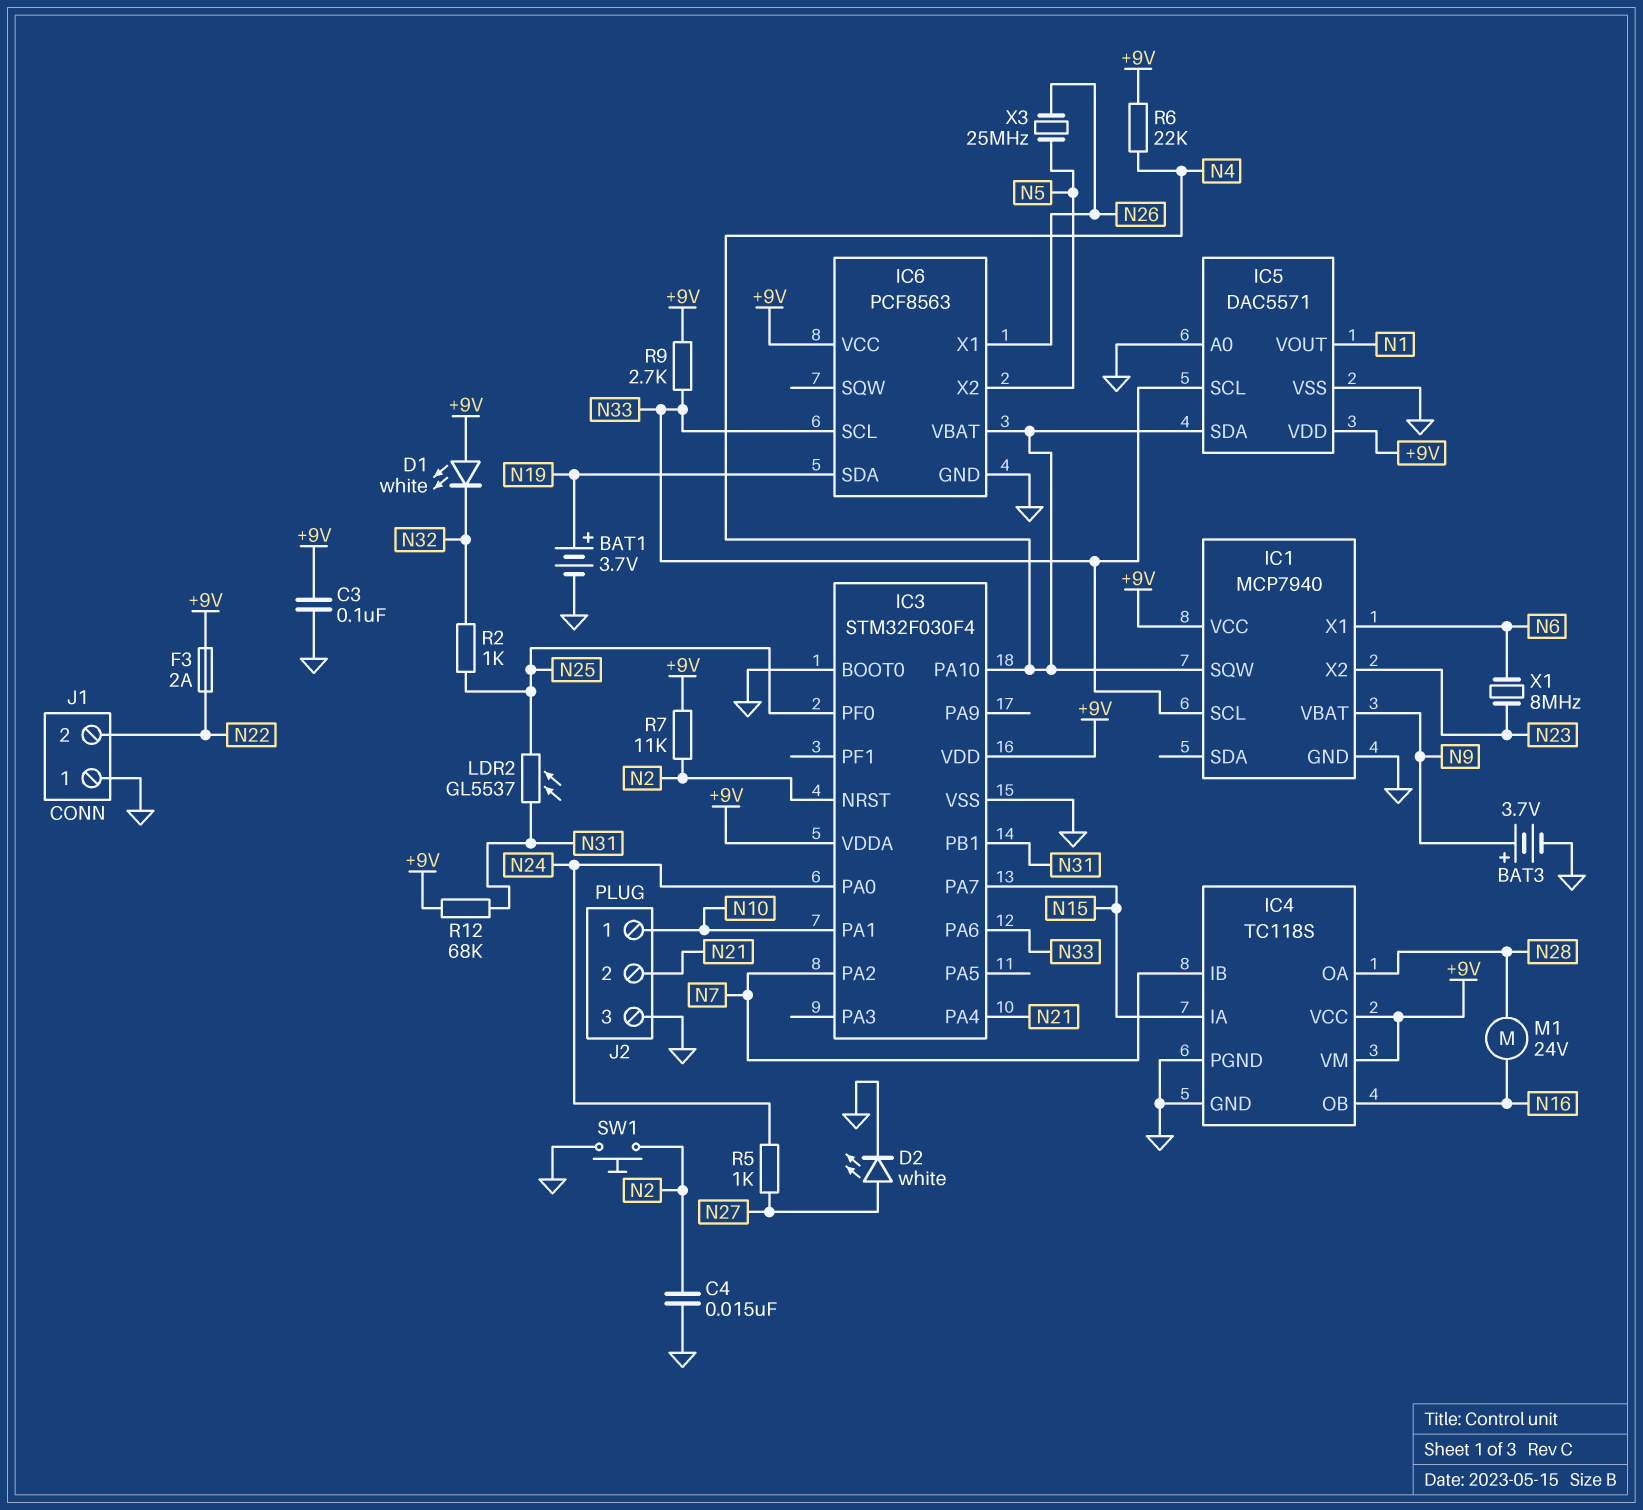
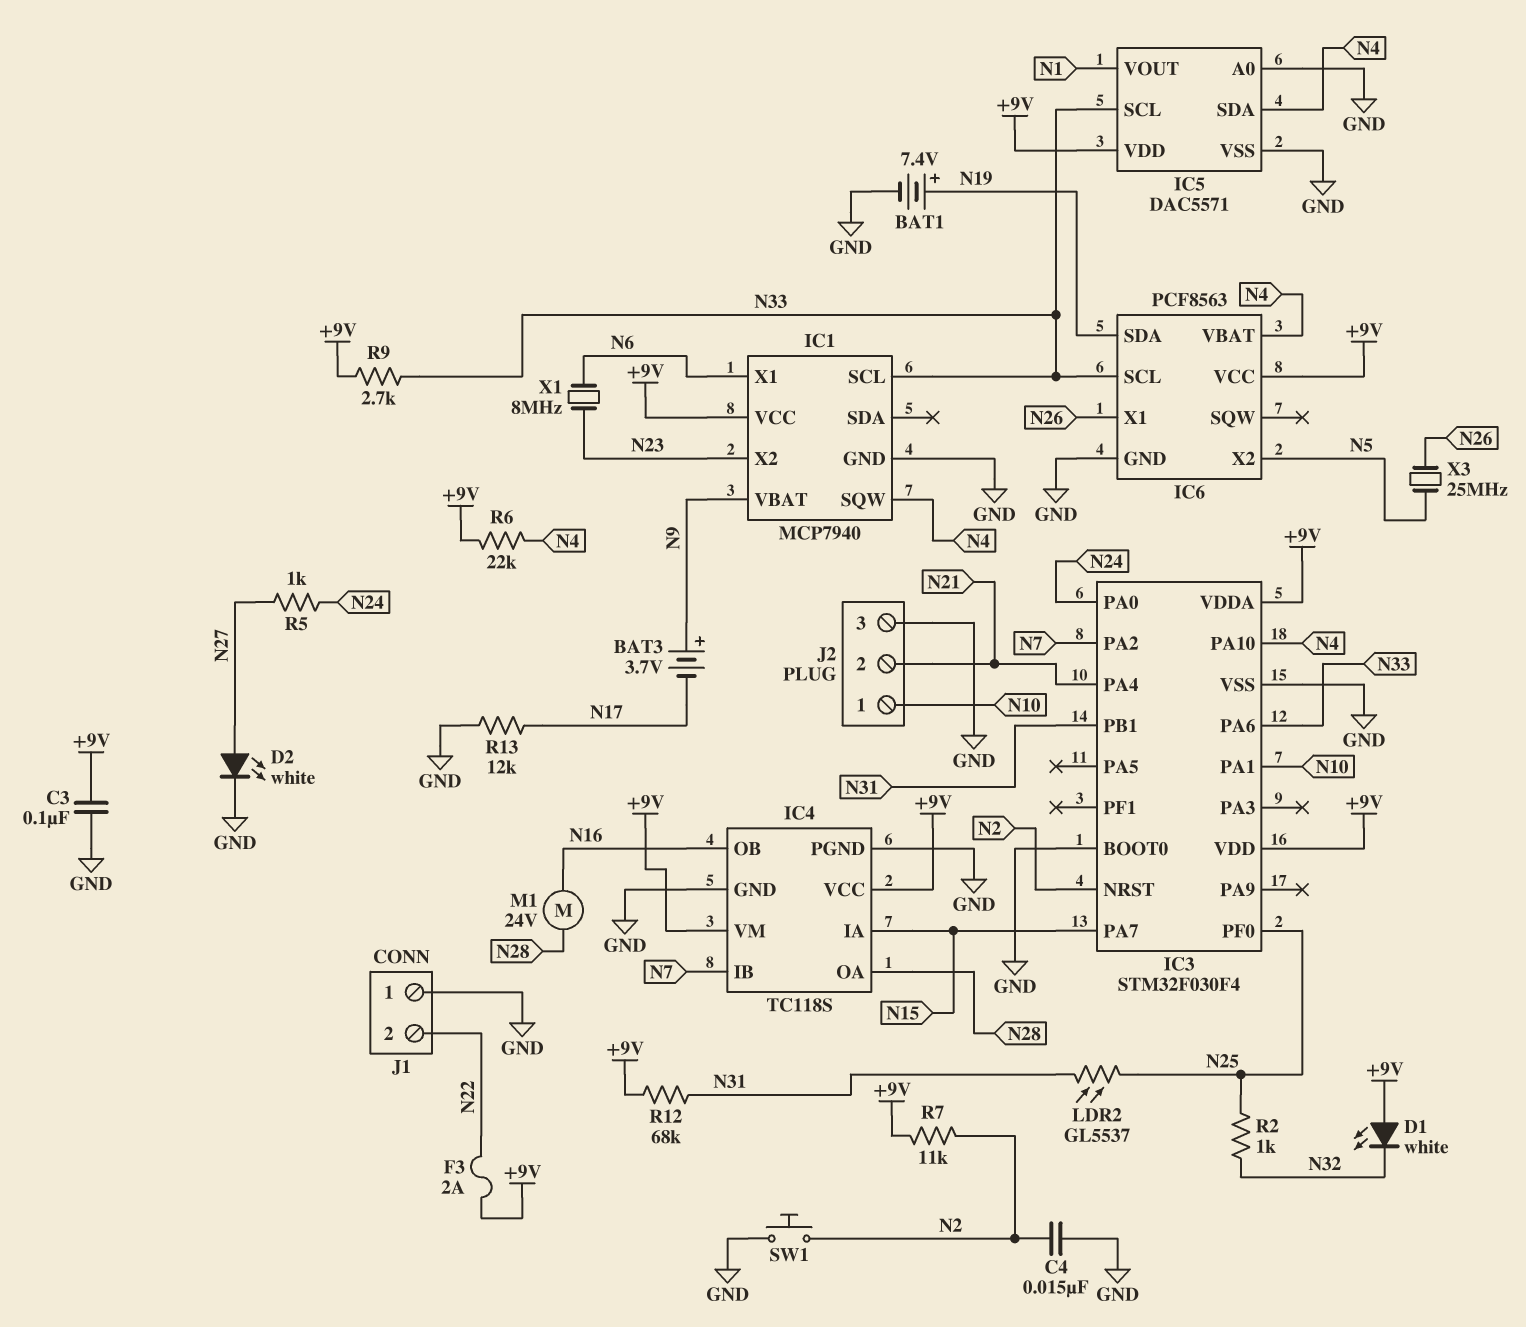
BAT1: 3.7V (plus N19, minus GND) -> 7.4V (plus N19, minus GND)
BAT3: 3.7V (plus N9, minus GND) -> 3.7V (plus N9, minus N17)
R13: none -> 12k (GND, N17)

